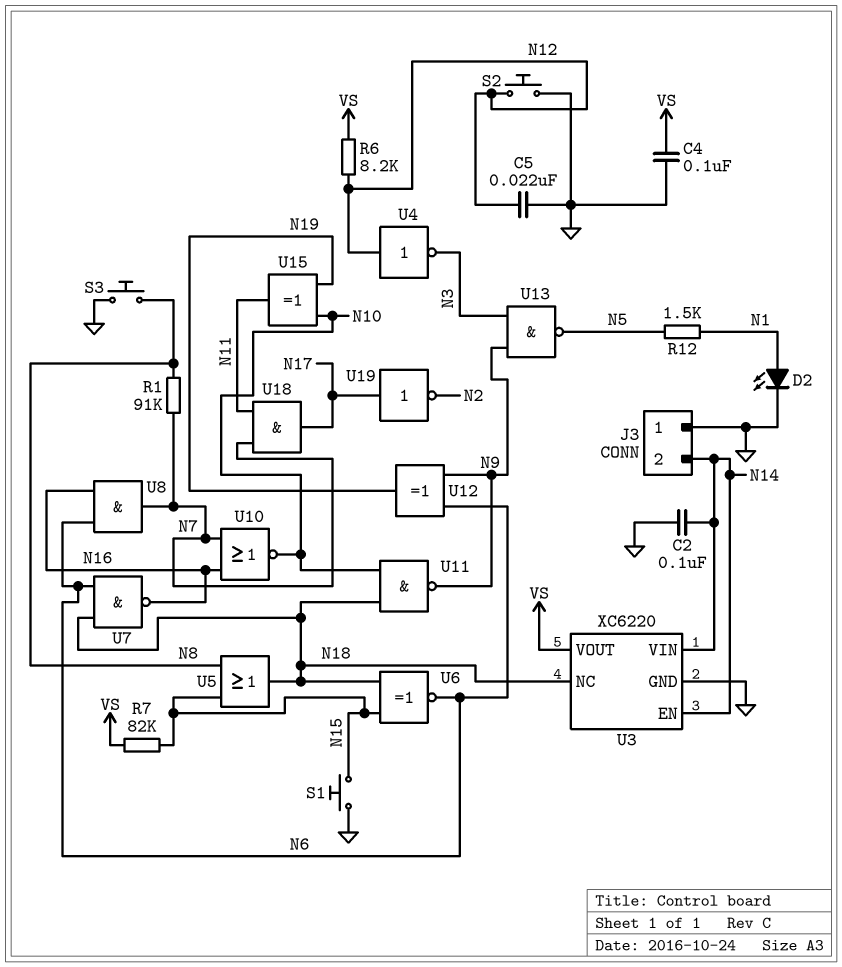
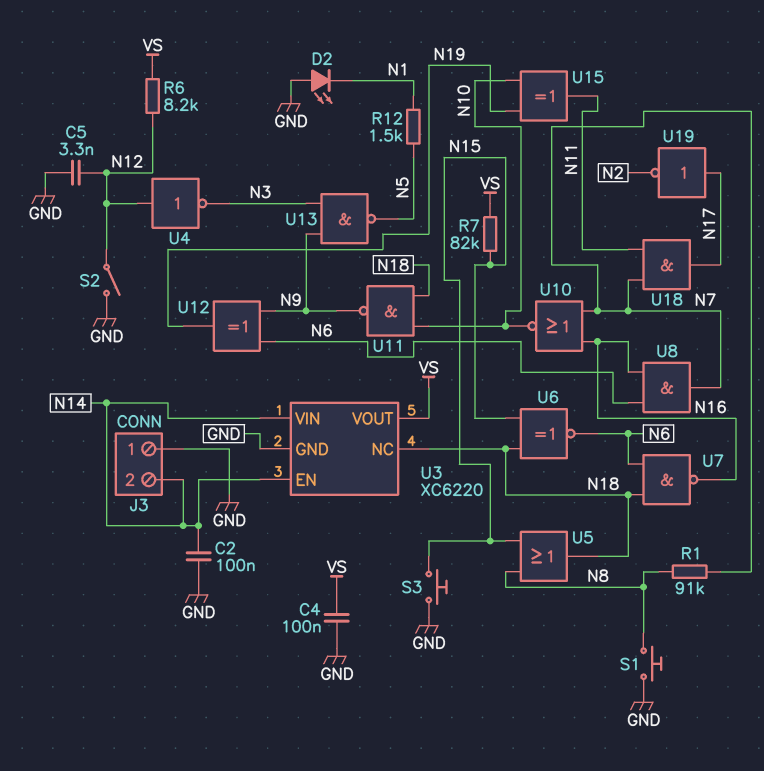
C5: 22nF (GND, N12) -> 3.3nF (GND, N12)
D2: LED (A N1, K GND) -> LED (A GND, K N1)
S1: button (GND, N15) -> button (GND, N8)
S2: button (GND, N12) -> switch (GND, N12)
S3: button (GND, N8) -> button (GND, N15)

